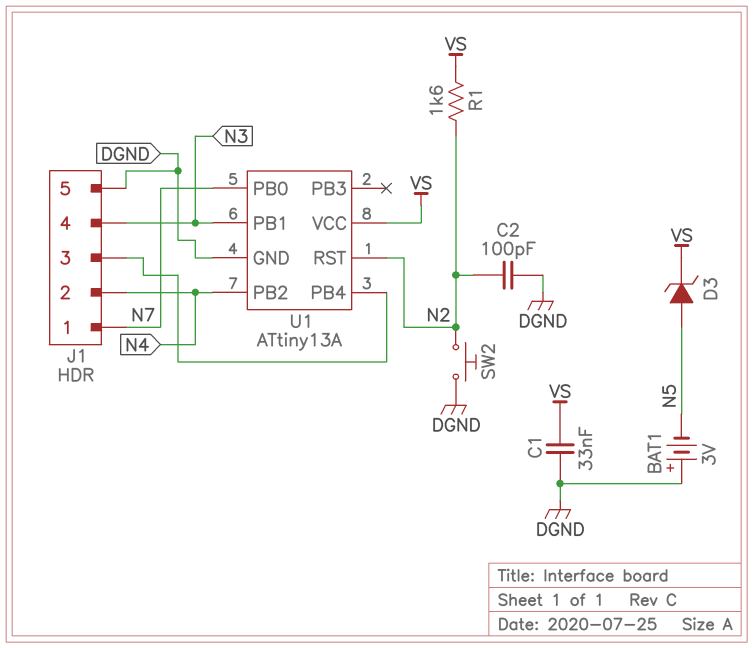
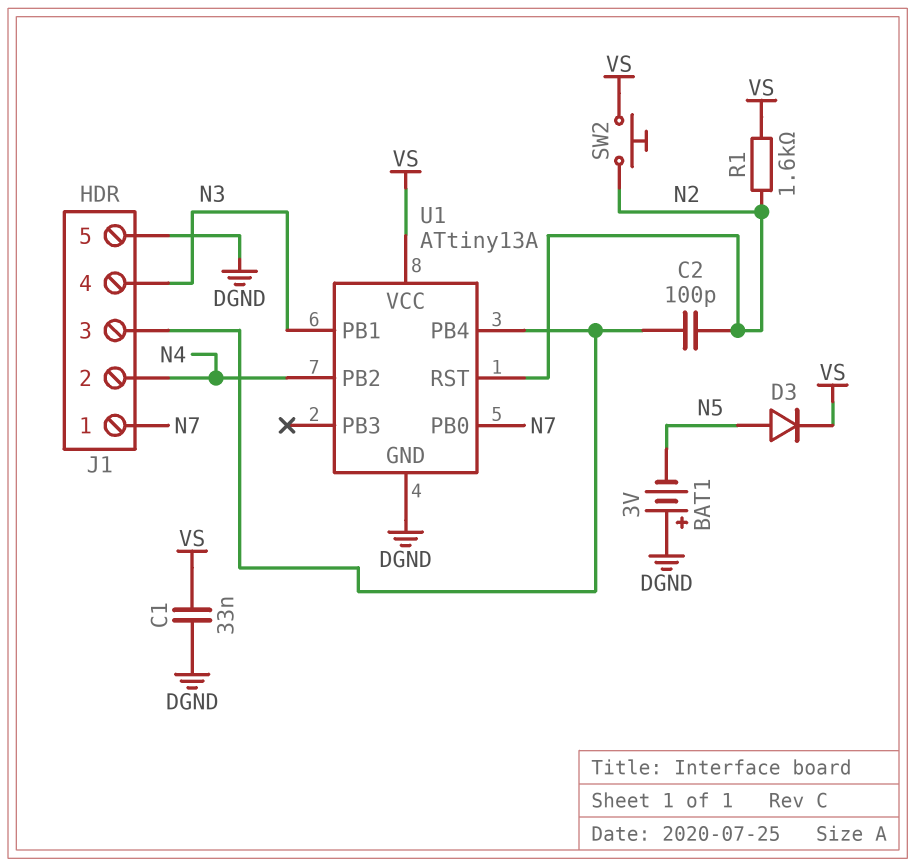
C2: 100pF (DGND, N2) -> 100pF (J1/3, N2)
D3: zener (A N5, K VS) -> diode (A N5, K VS)
SW2: button (DGND, N2) -> button (N2, VS)

